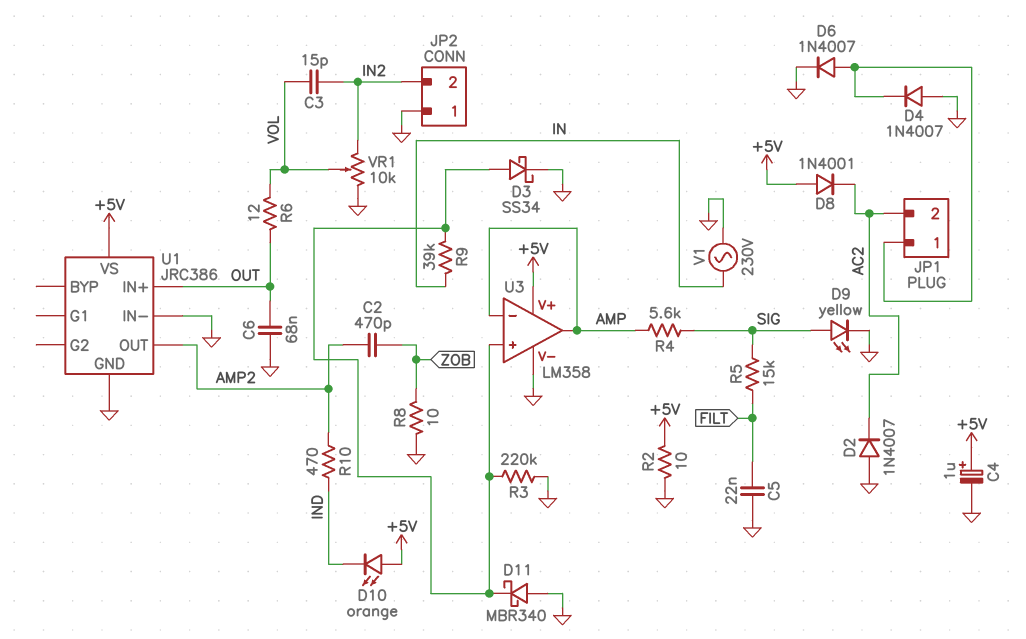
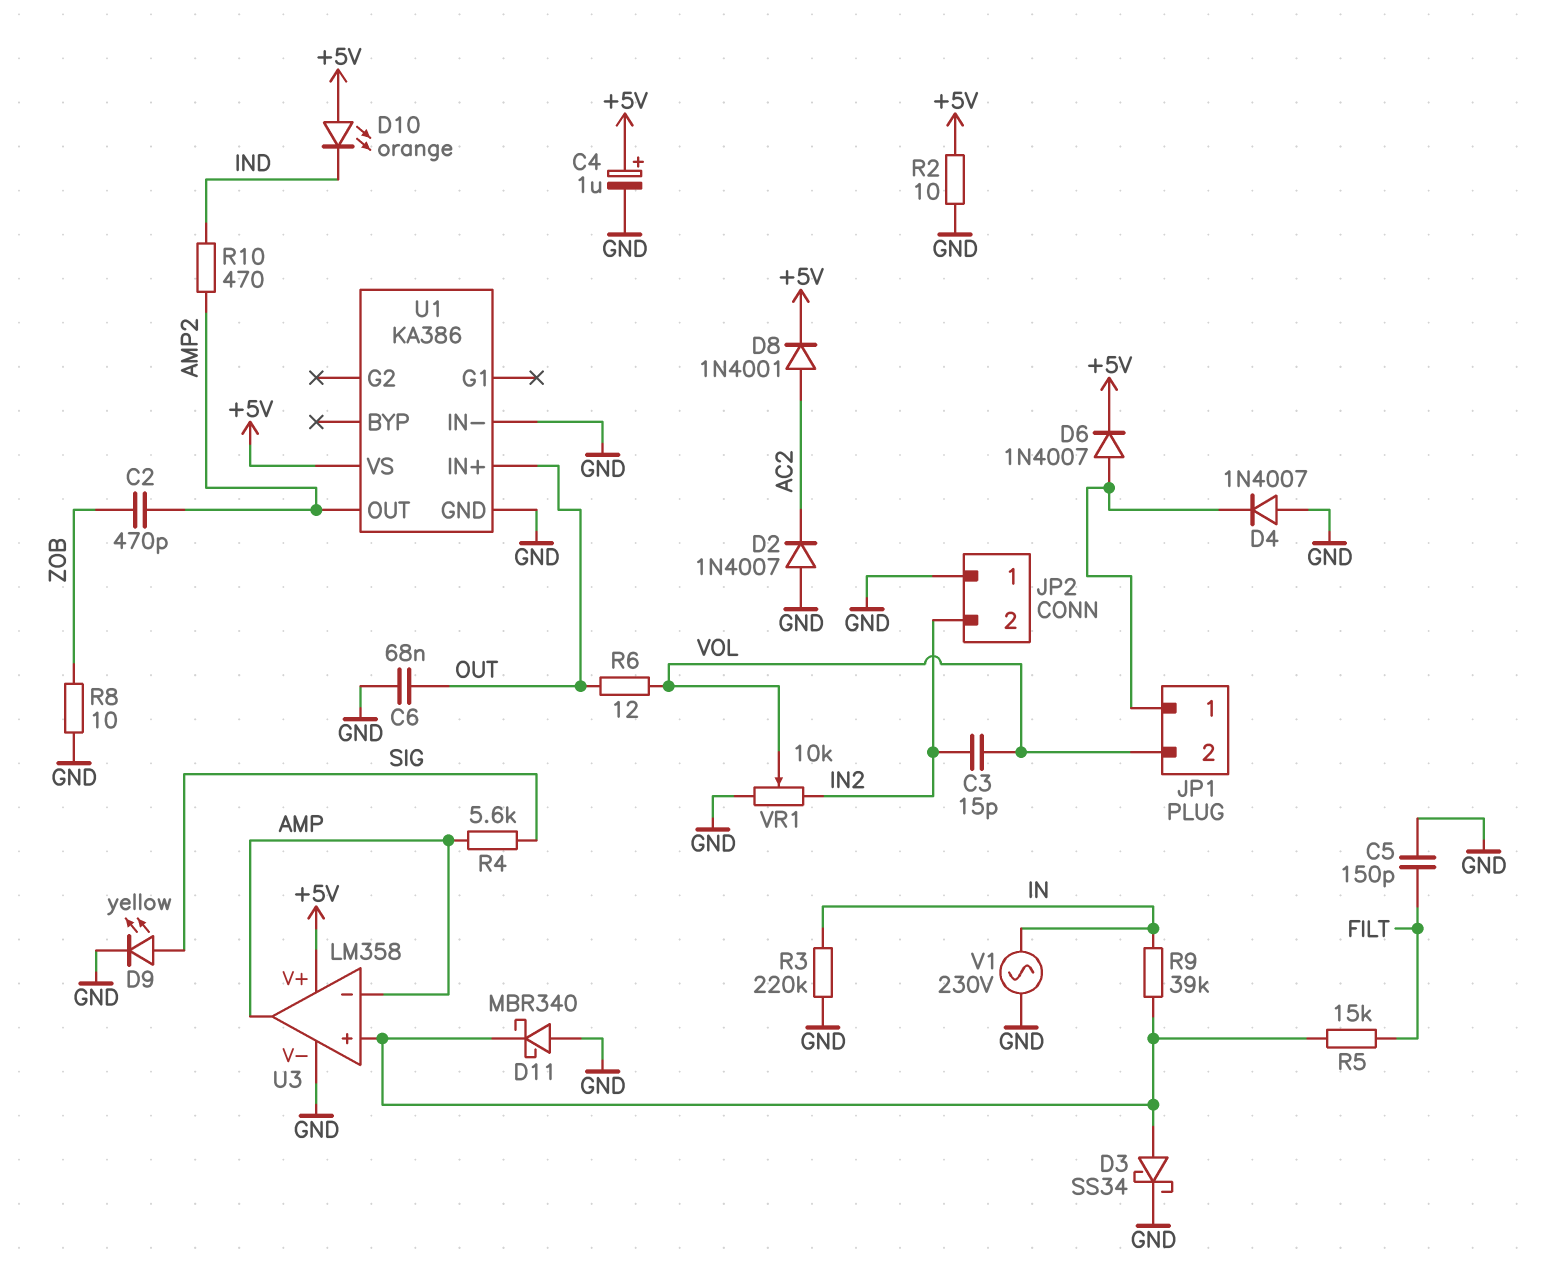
C5: 22nF (FILT, GND) -> 150pF (FILT, GND)
D6: diode 1N4007 (A JP1/1, K GND) -> diode 1N4007 (A JP1/1, K +5V)
D8: diode 1N4001 (A +5V, K AC2) -> diode 1N4001 (A AC2, K +5V)
JP1 pin 2: AC2 -> VOL
R3: 220k (GND, U3/in+) -> 220k (GND, IN)
R5: 15k (FILT, SIG) -> 15k (FILT, U3/in+)
U1: JRC386 -> KA386

